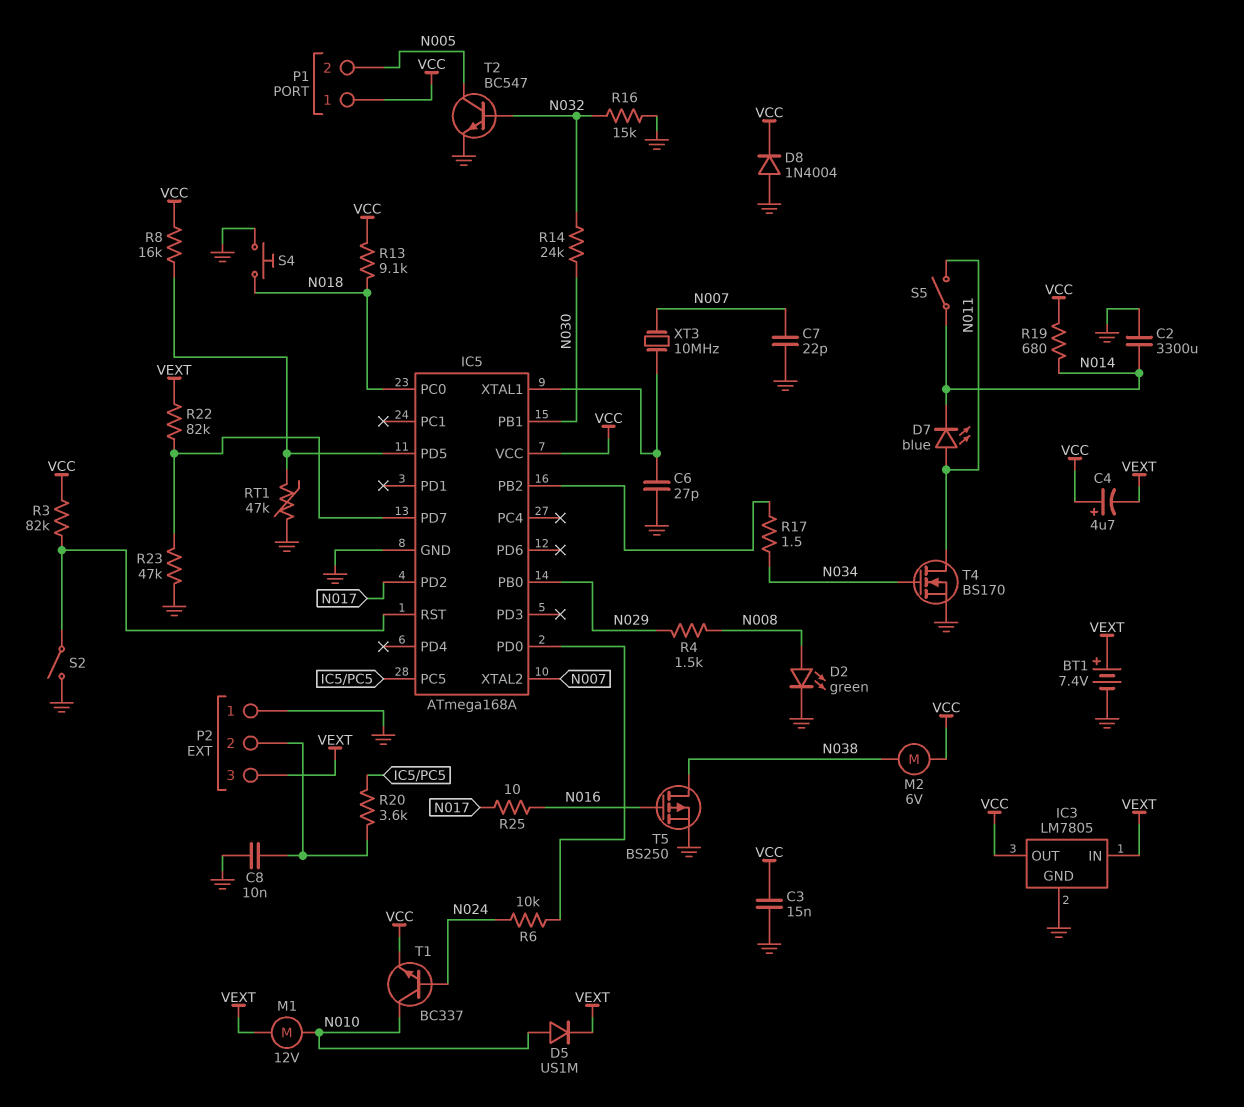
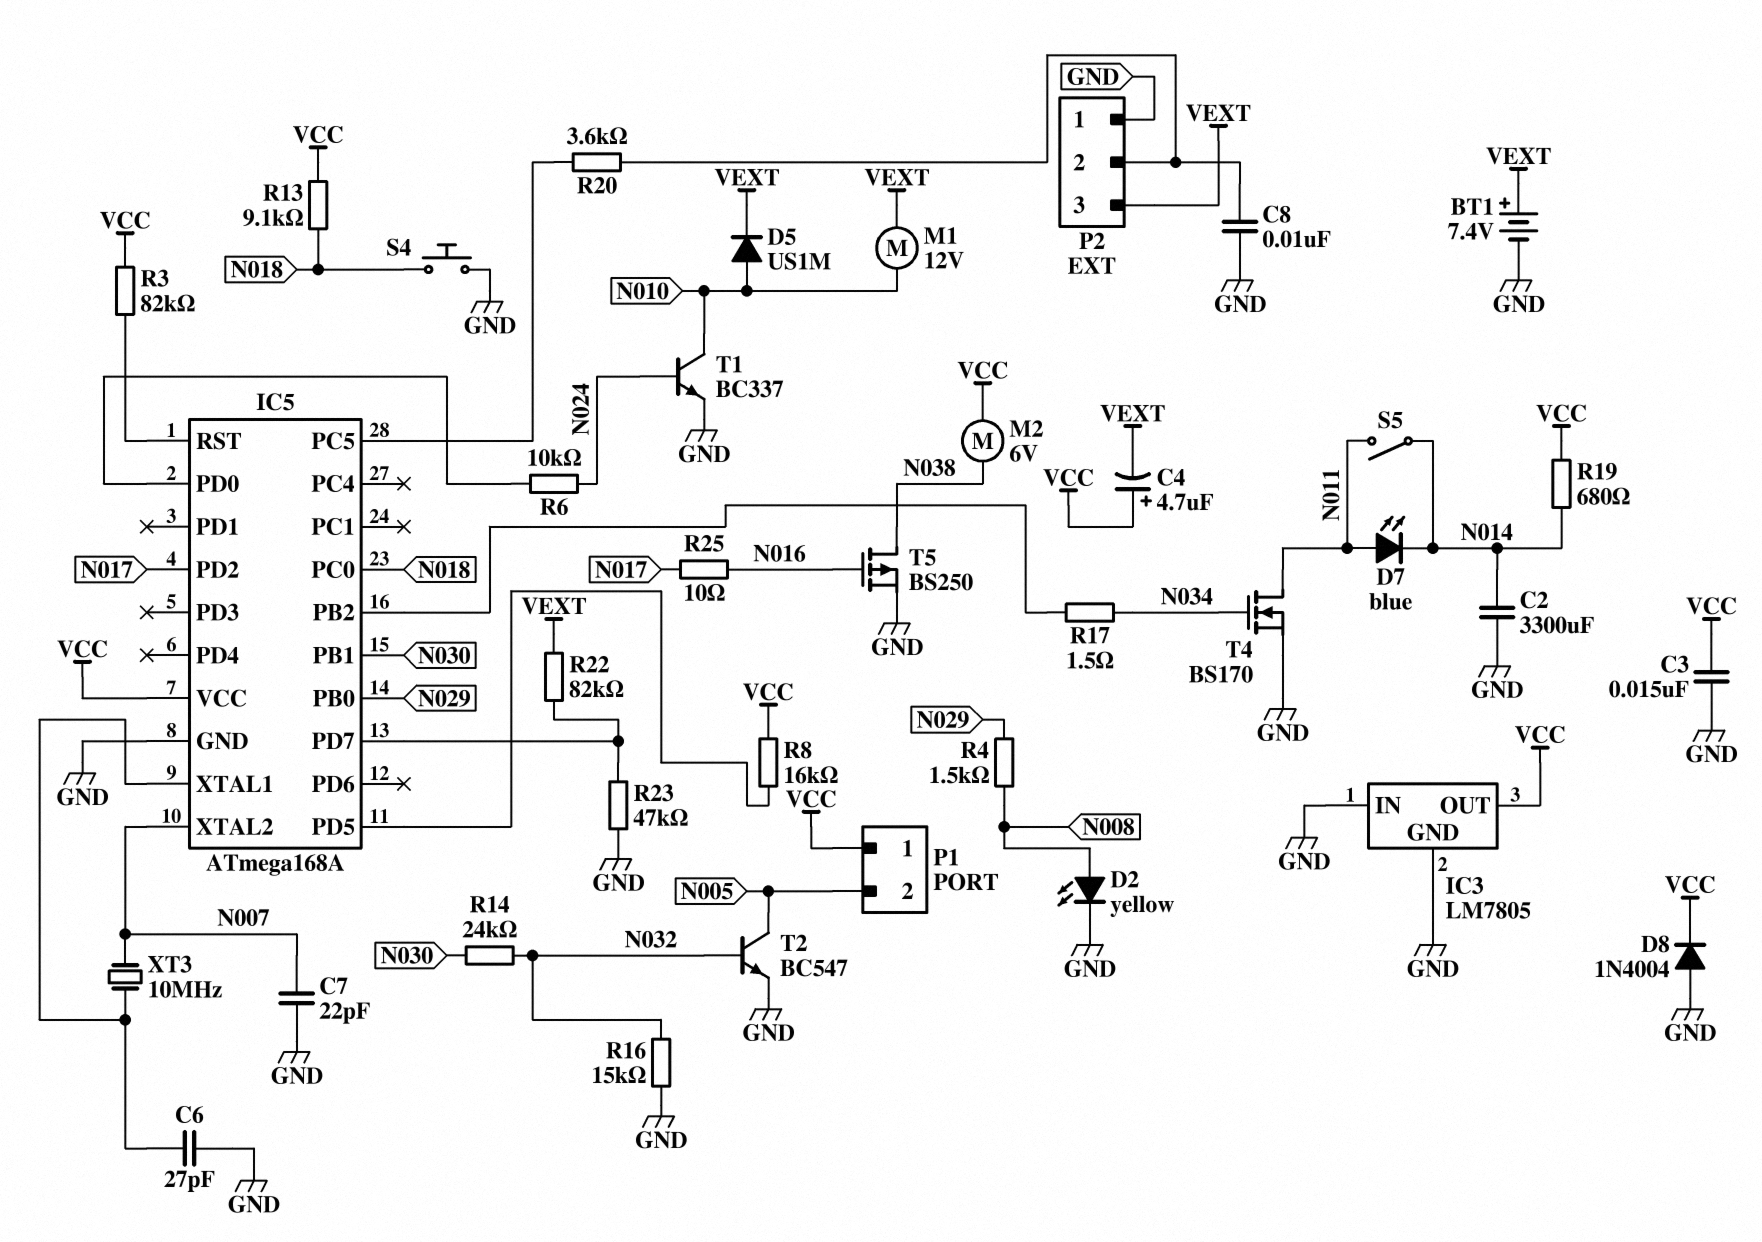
D2: LED green (A N008, K GND) -> LED yellow (A N008, K GND)
IC3 pin IN: VEXT -> GND
RT1: 47k (GND, IC5/PD5) -> none
S2: switch (GND, IC5/RST) -> none
T1: NPN BC337 (B N024, C N010, E VCC) -> NPN BC337 (B N024, C N010, E GND)

